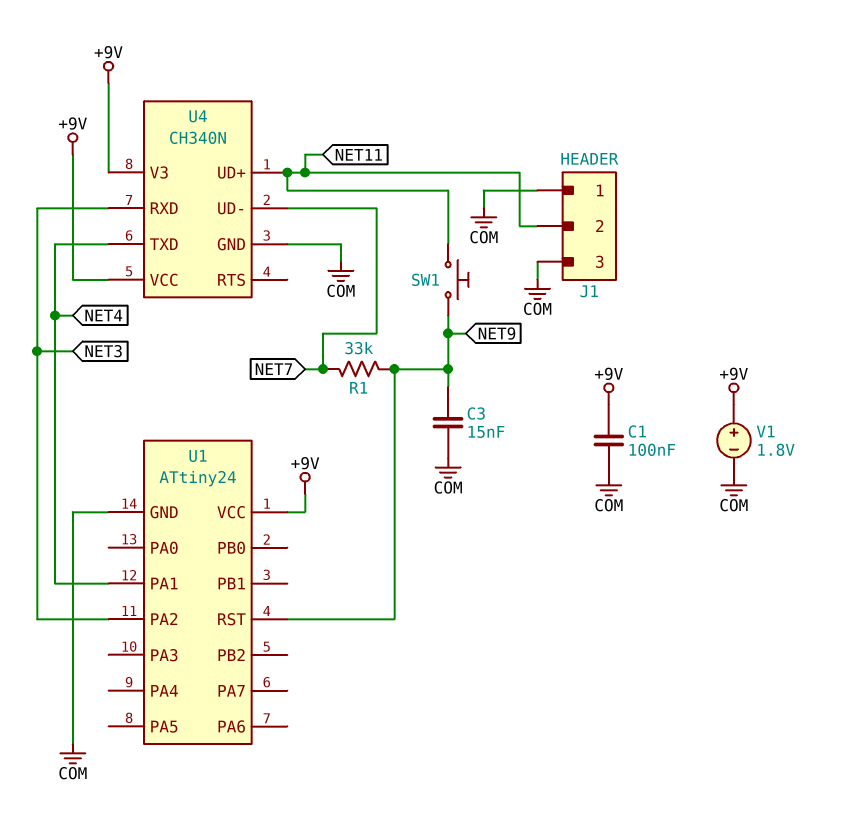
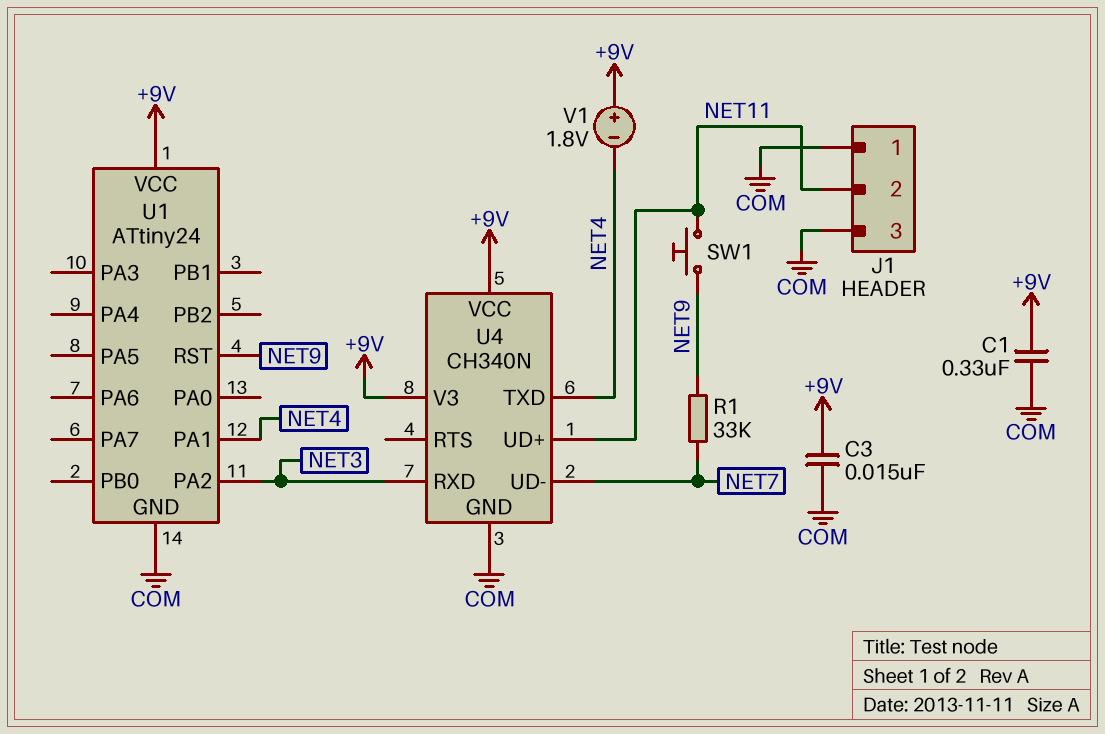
C1: 100nF (+9V, COM) -> 330nF (+9V, COM)
C3: 15nF (COM, NET9) -> 15nF (+9V, COM)
V1: 1.8V (plus +9V, minus COM) -> 1.8V (plus +9V, minus NET4)

